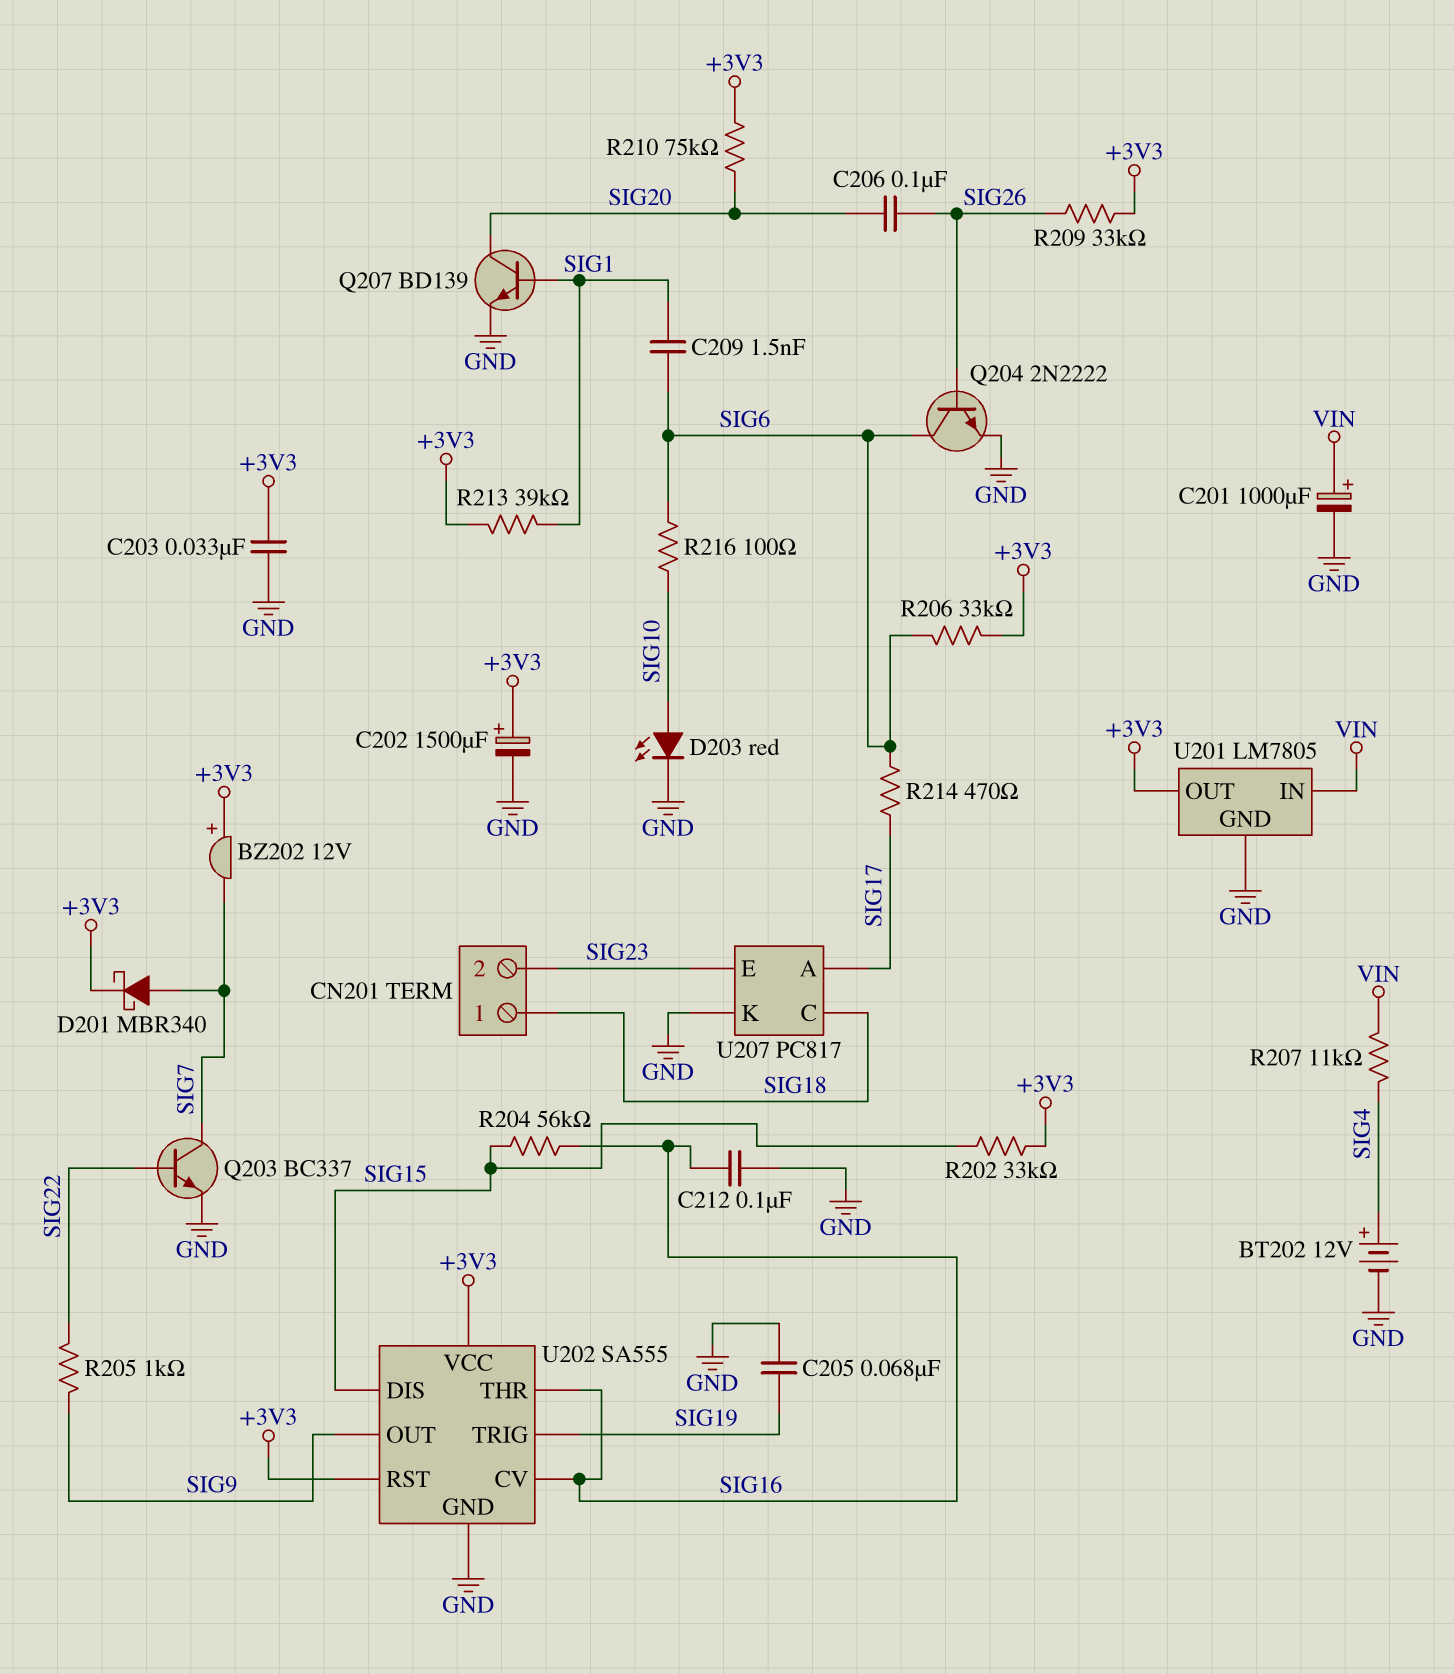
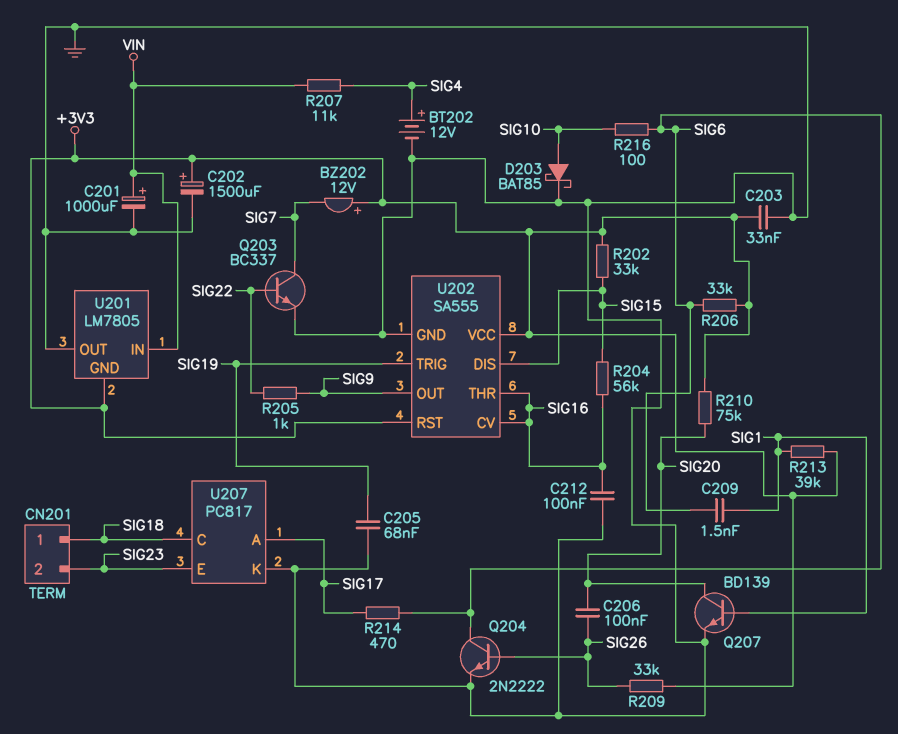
D201: schottky MBR340 (A SIG7, K +3V3) -> none
D203: LED red (A SIG10, K GND) -> schottky BAT85 (A SIG10, K GND)
U201 pin GND: GND -> +3V3
U201 pin OUT: +3V3 -> GND

